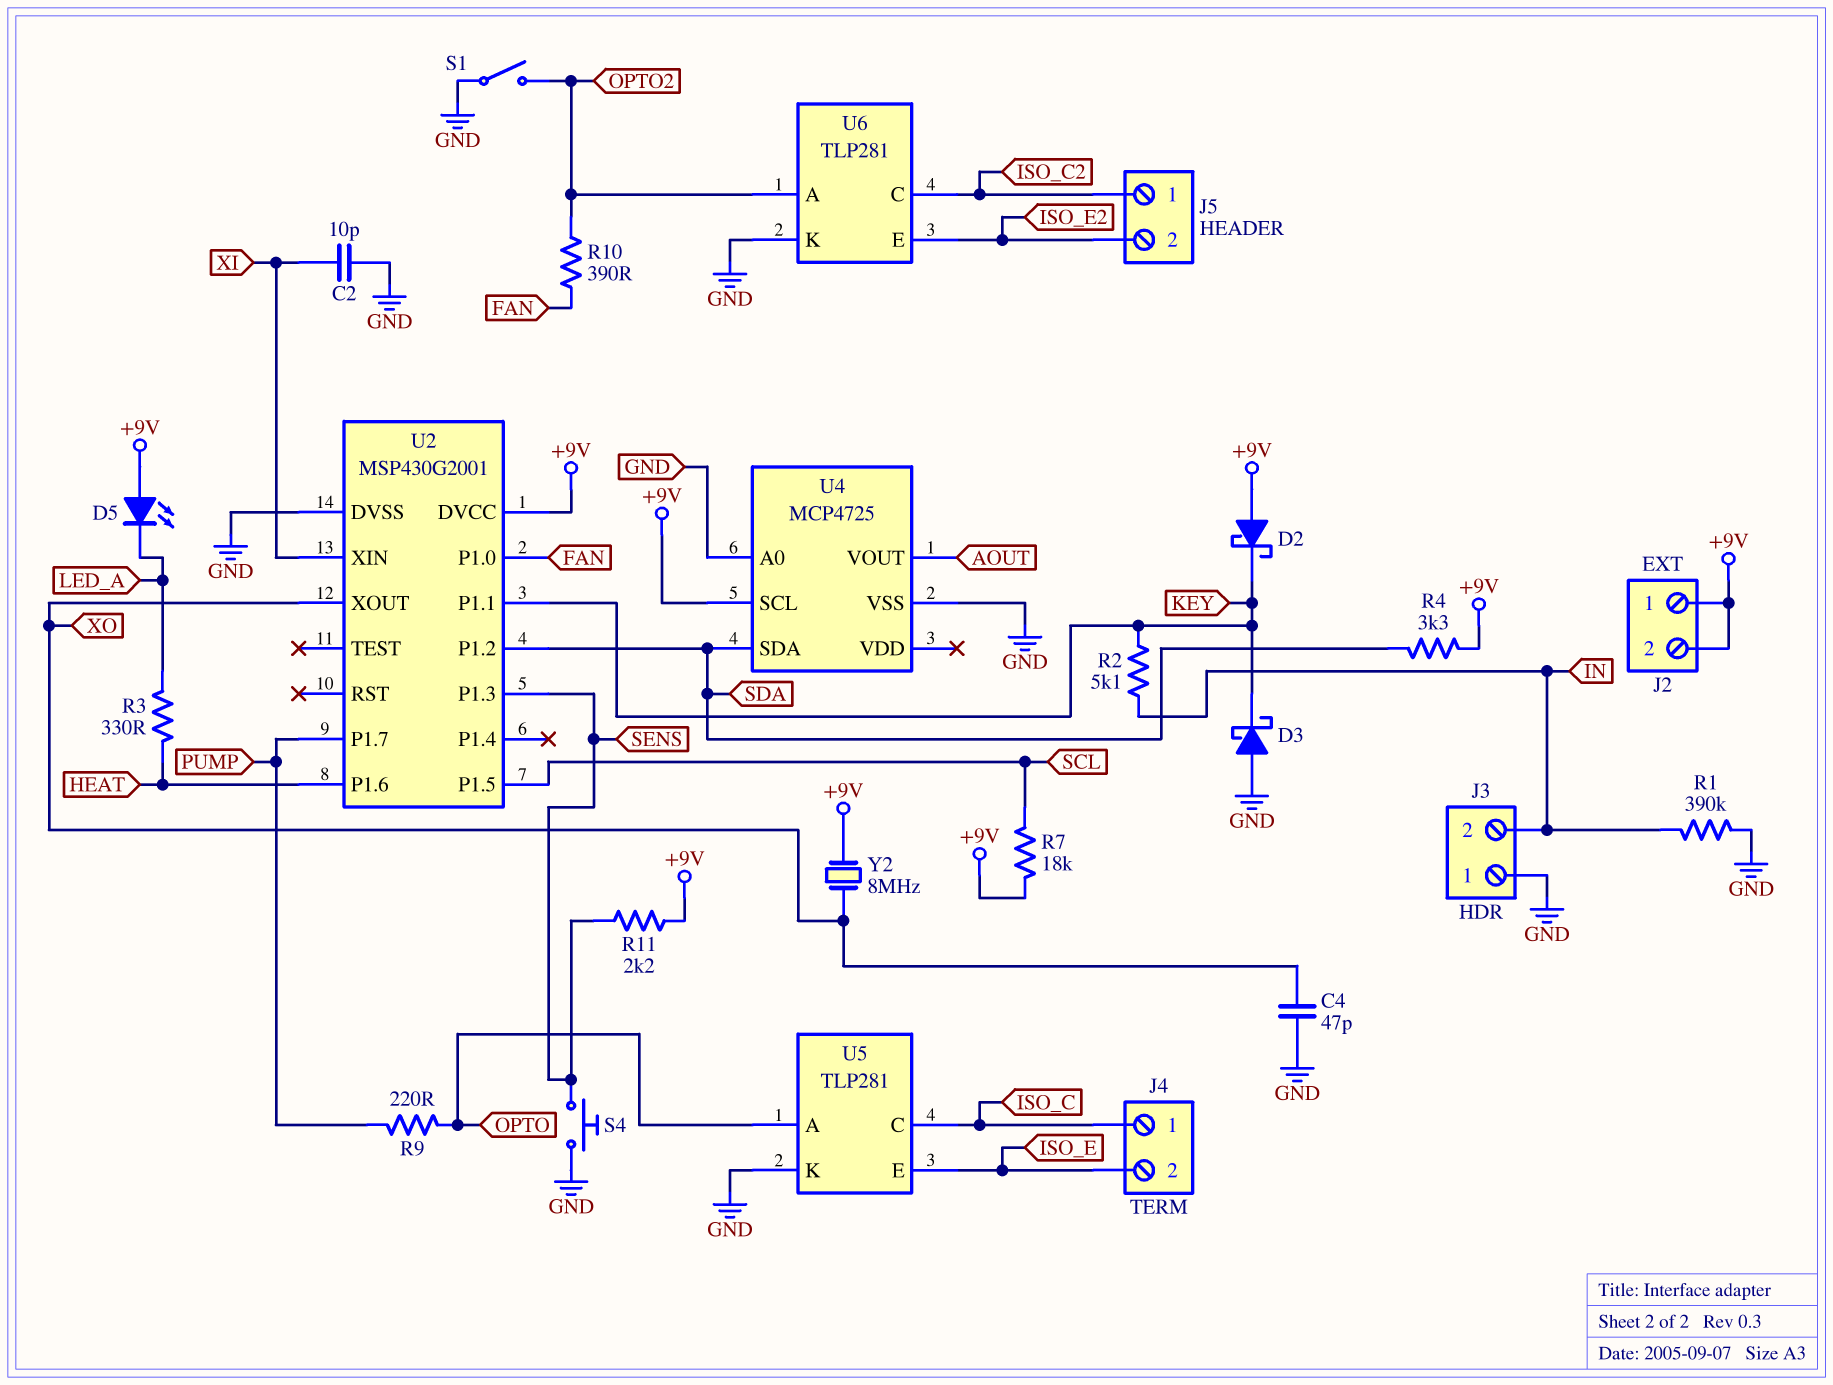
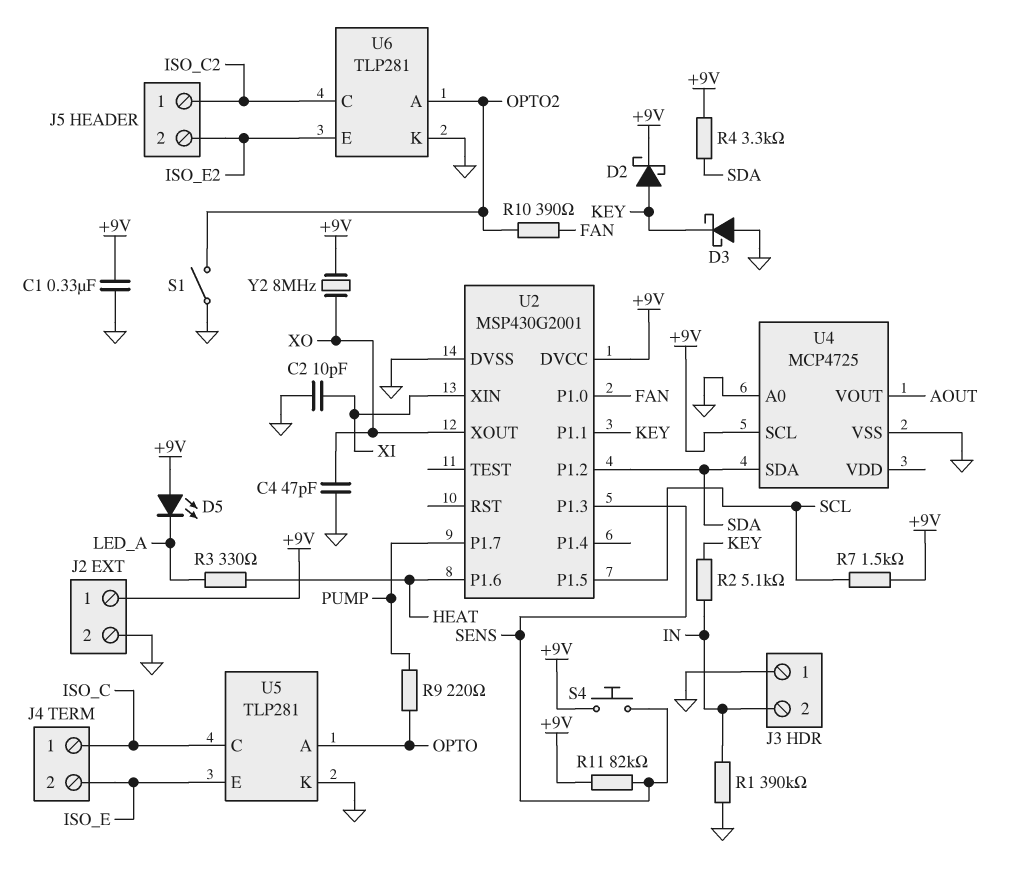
C1: none -> 330nF (+9V, GND)
D2: schottky (A +9V, K KEY) -> schottky (A KEY, K +9V)
J2 pin 2: +9V -> GND
R7: 18k (+9V, SCL) -> 1.5k (+9V, SCL)
R11: 2.2k (+9V, SENS) -> 82k (+9V, SENS)
S4: button (GND, SENS) -> button (+9V, SENS)

